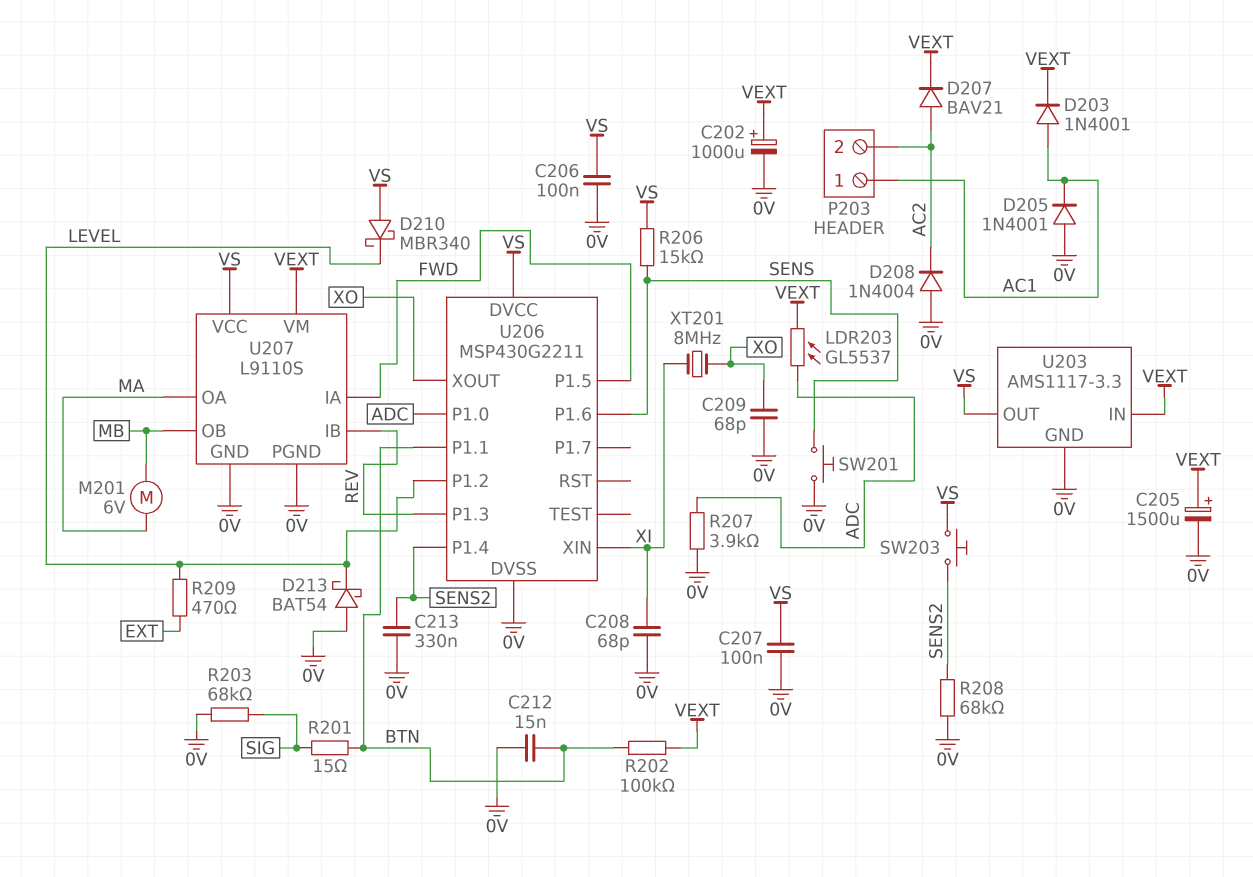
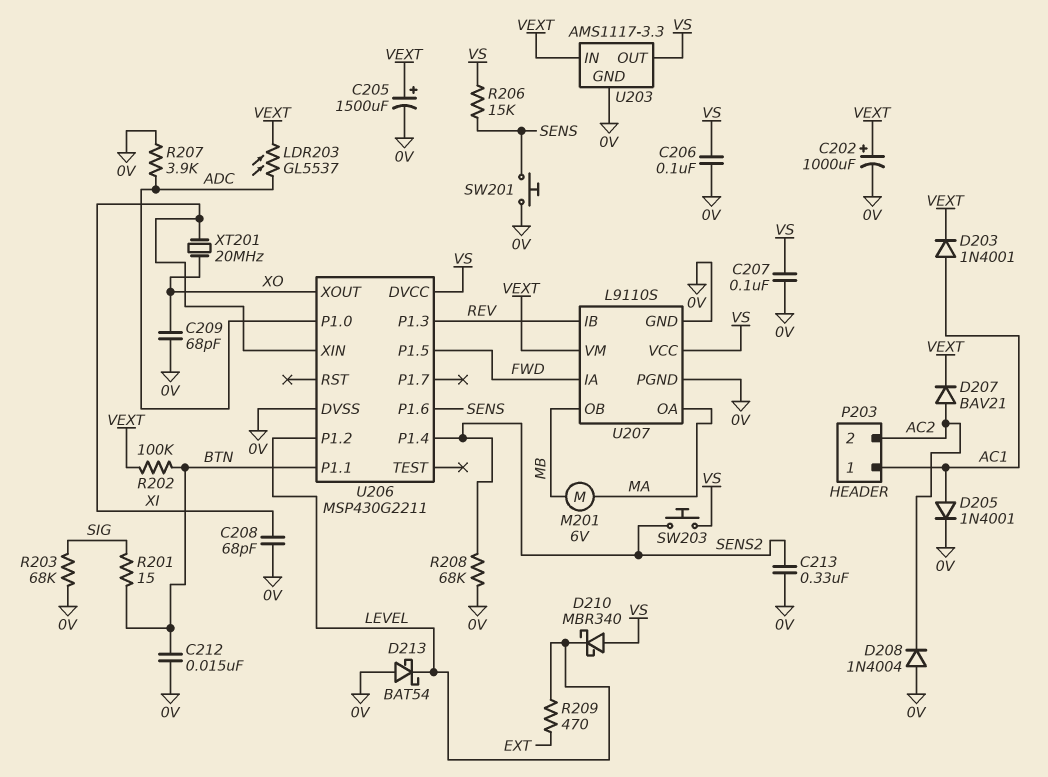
D205: diode 1N4001 (A 0V, K AC1) -> diode 1N4001 (A AC1, K 0V)
XT201: 8MHz (XI, XO) -> 20MHz (XI, XO)

